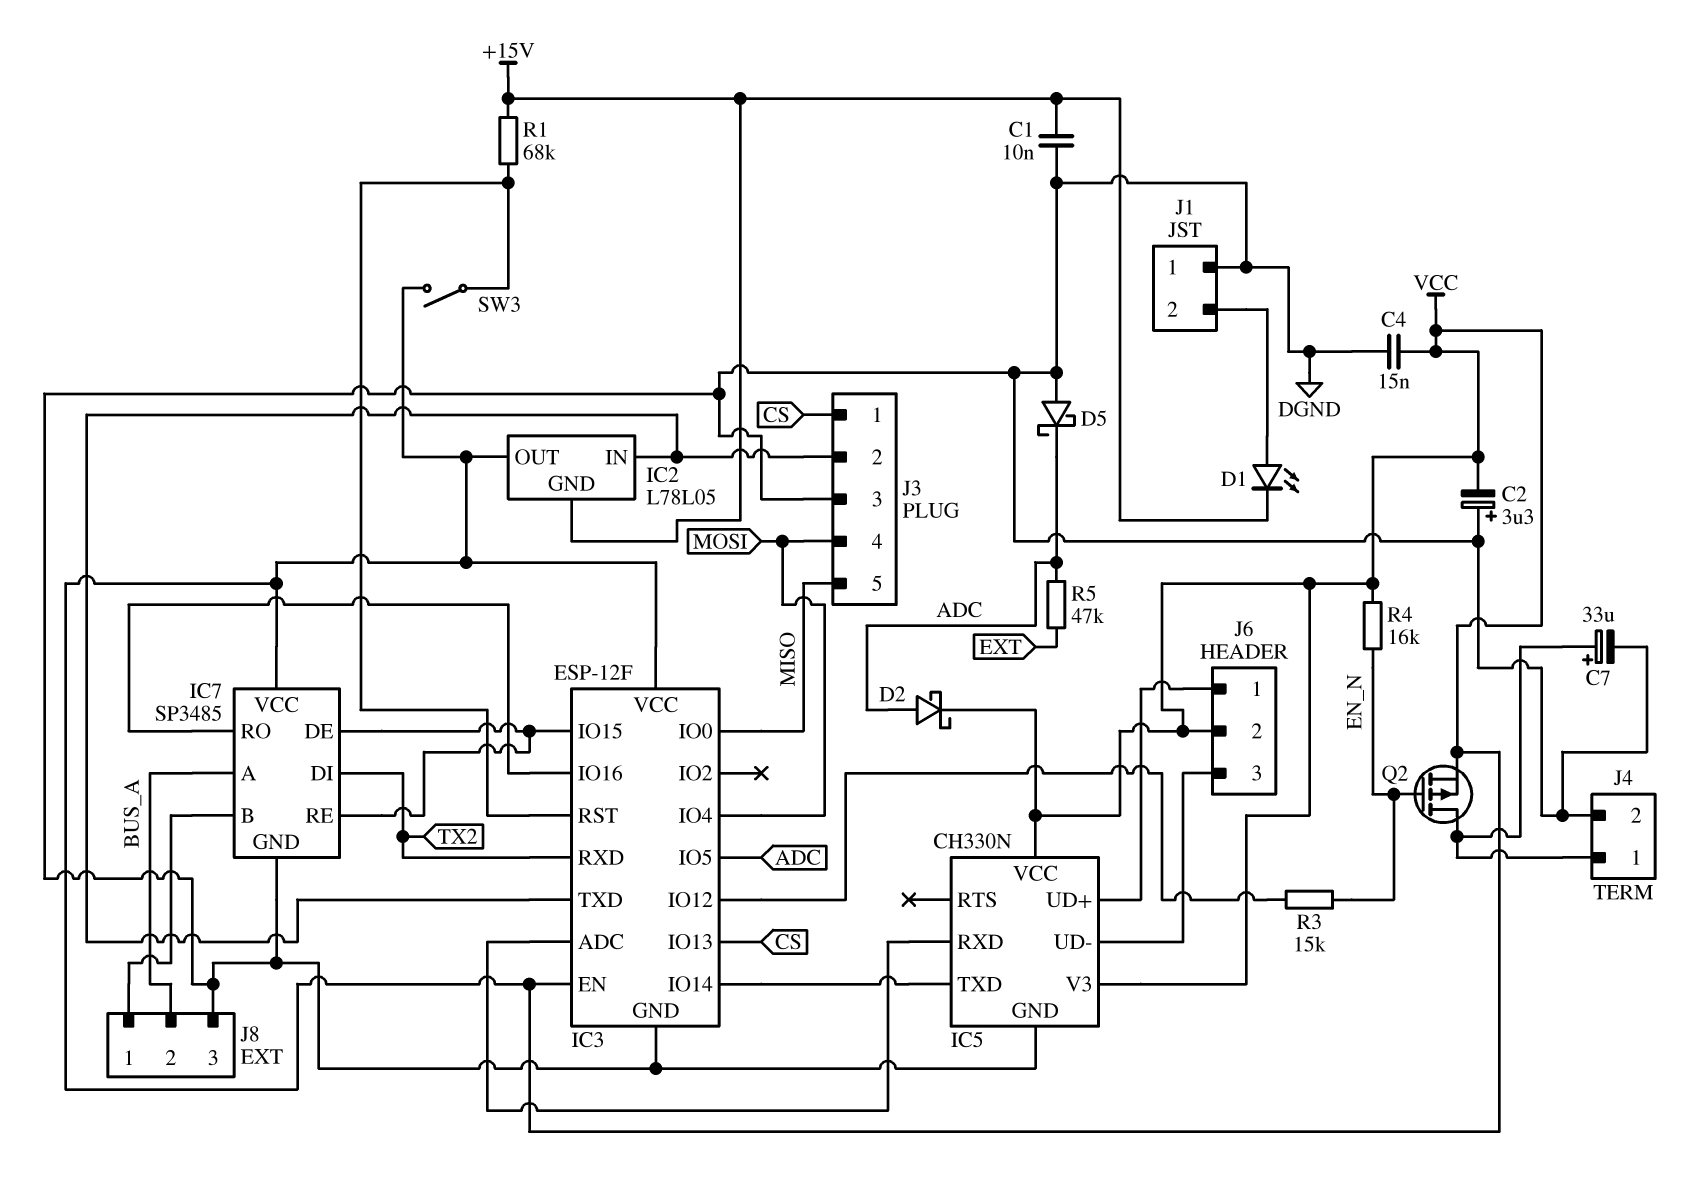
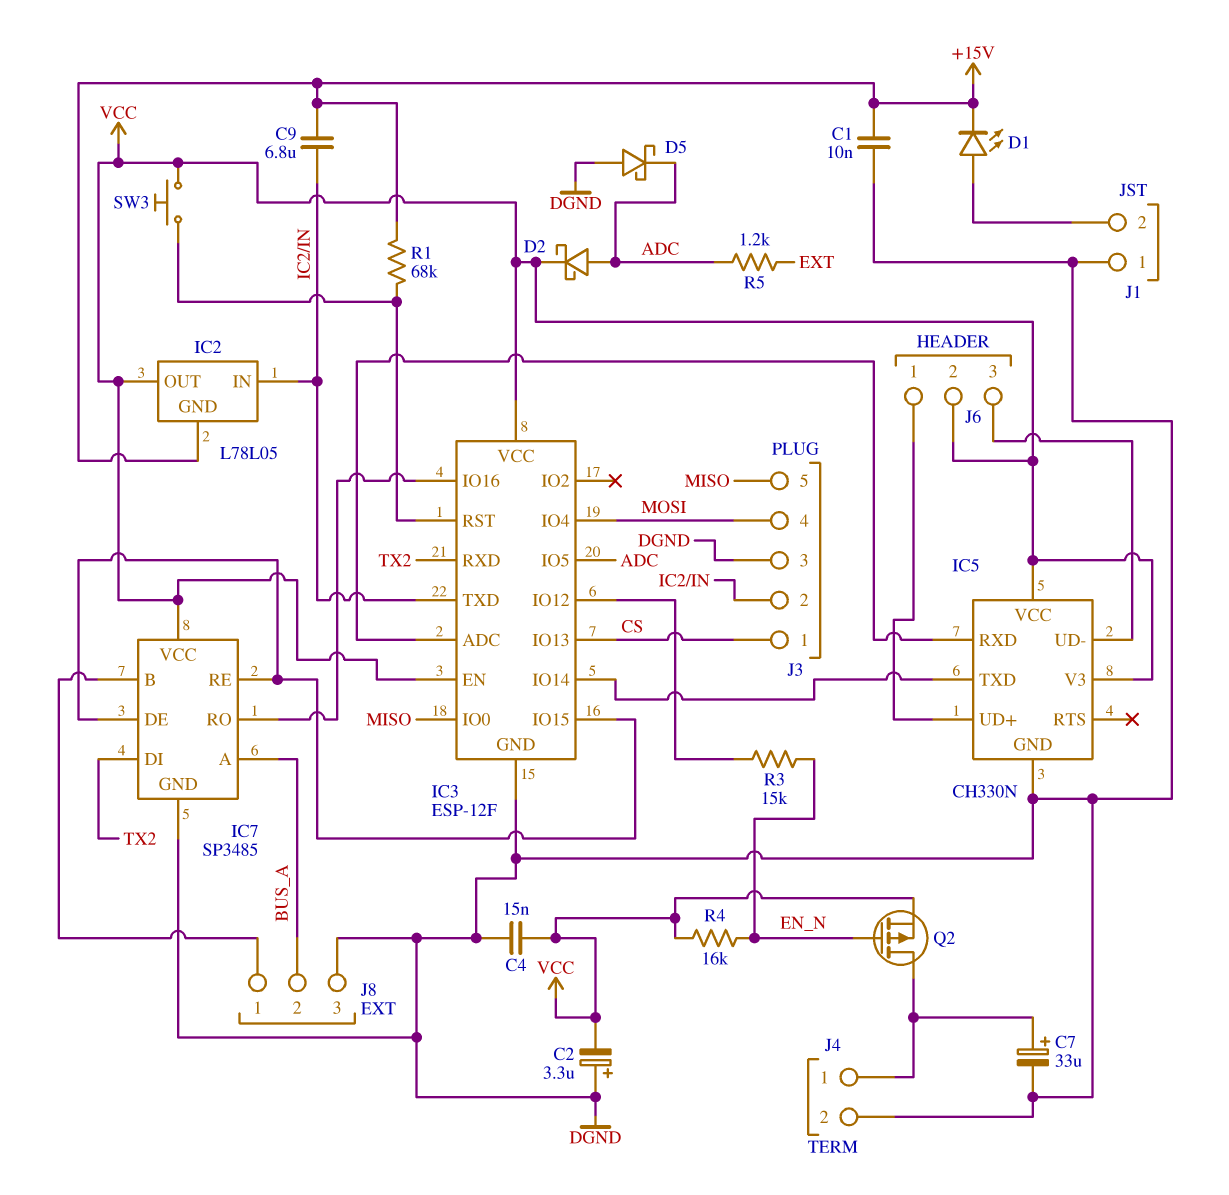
C9: none -> 6.8uF (+15V, IC2/IN)
R5: 47k (ADC, EXT) -> 1.2k (ADC, EXT)
SW3: switch (IC3/RST, VCC) -> button (IC3/RST, VCC)

